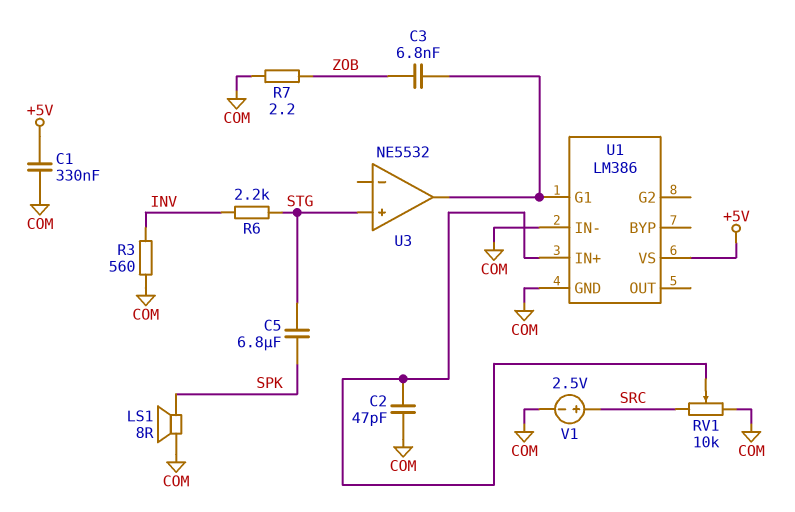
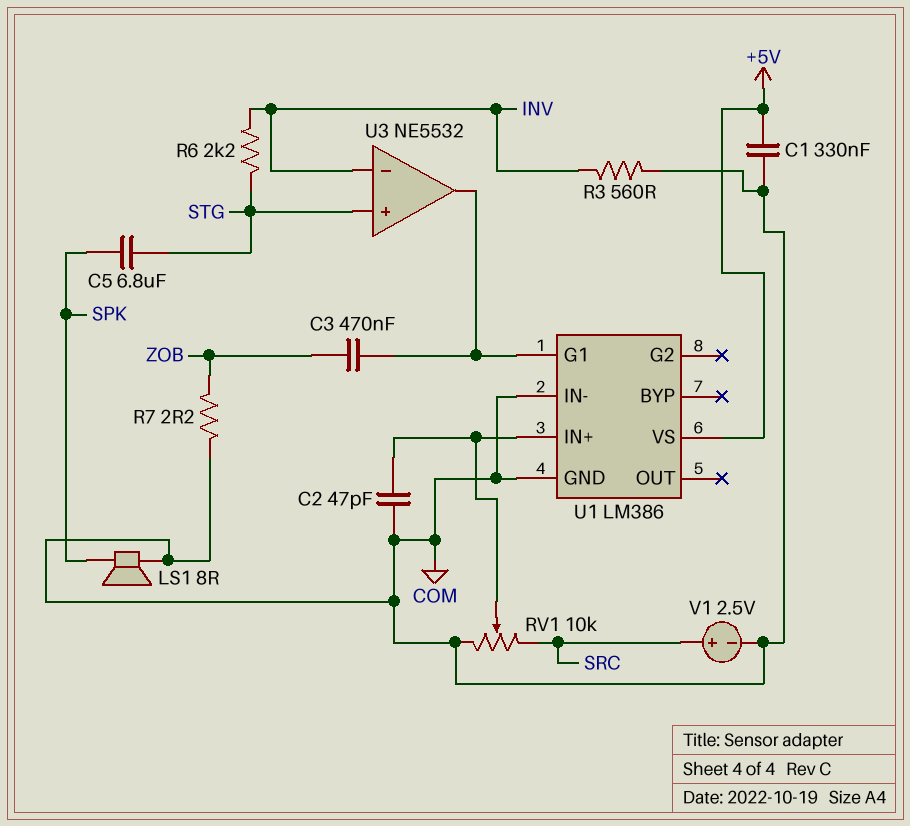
C3: 6.8nF (U1/G1, ZOB) -> 470nF (U1/G1, ZOB)
U3 pin in-: none -> INV

